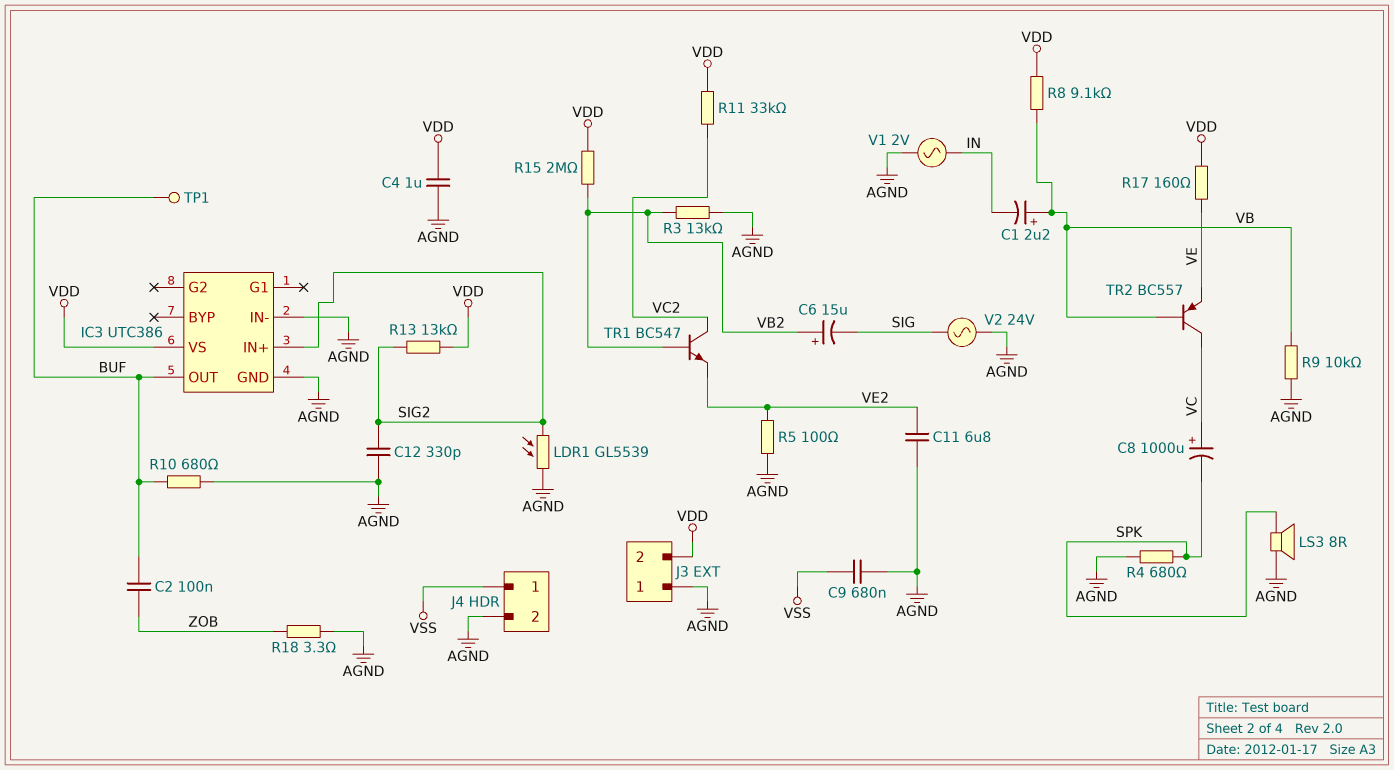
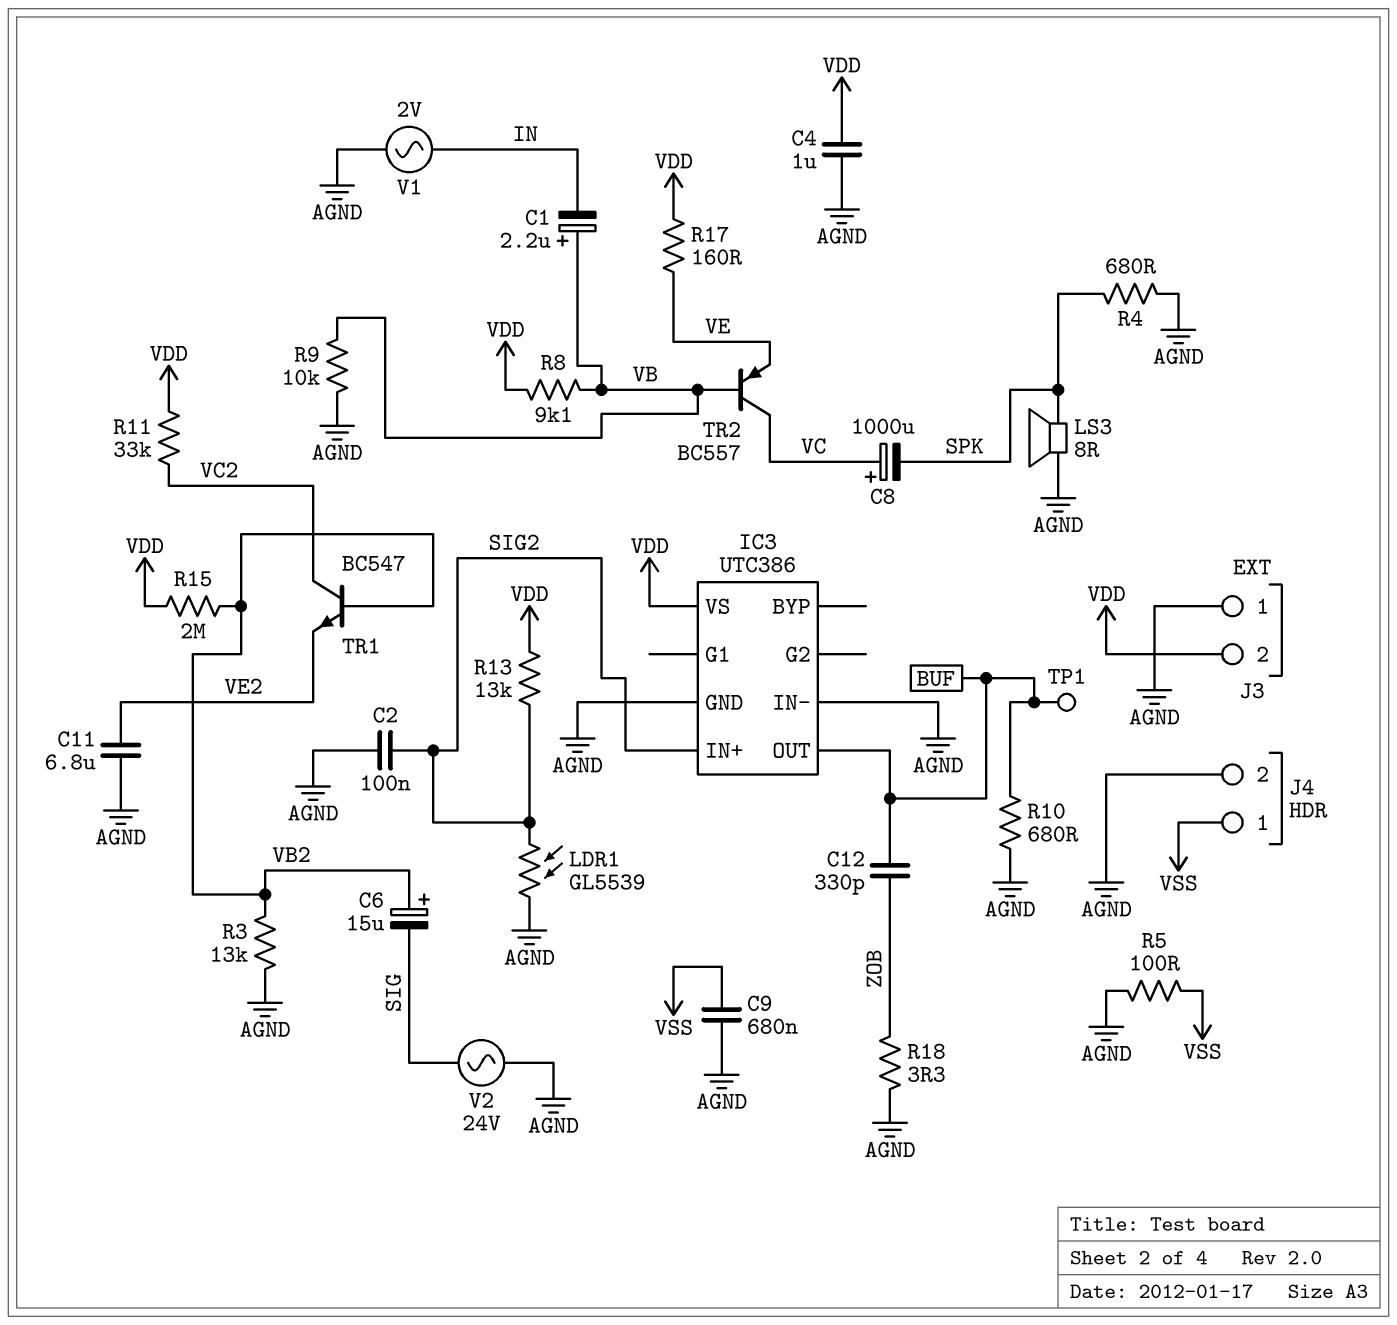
C2: 100nF (BUF, ZOB) -> 100nF (AGND, SIG2)
C12: 330pF (AGND, SIG2) -> 330pF (BUF, ZOB)
R5: 100 (AGND, VE2) -> 100 (AGND, VSS)

